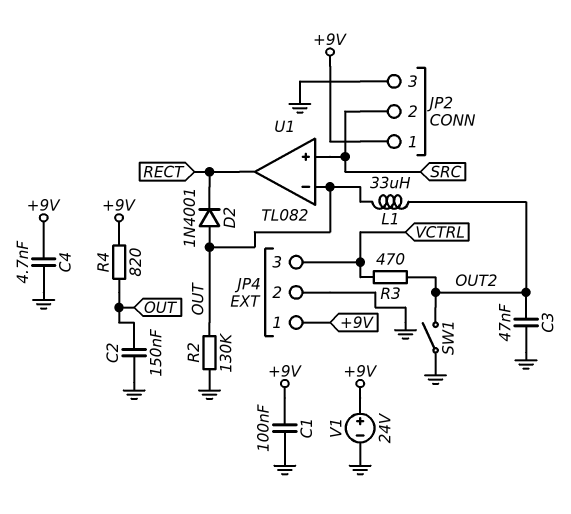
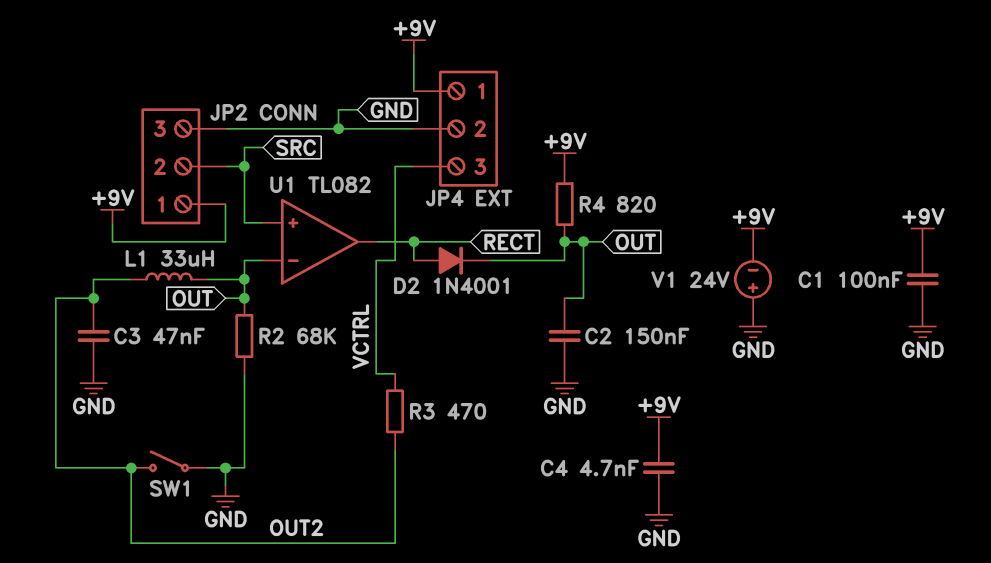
D2: diode 1N4001 (A OUT, K RECT) -> diode 1N4001 (A RECT, K OUT)
R2: 130k (GND, OUT) -> 68k (GND, OUT)
V1: 24V (plus +9V, minus GND) -> 24V (plus GND, minus +9V)

